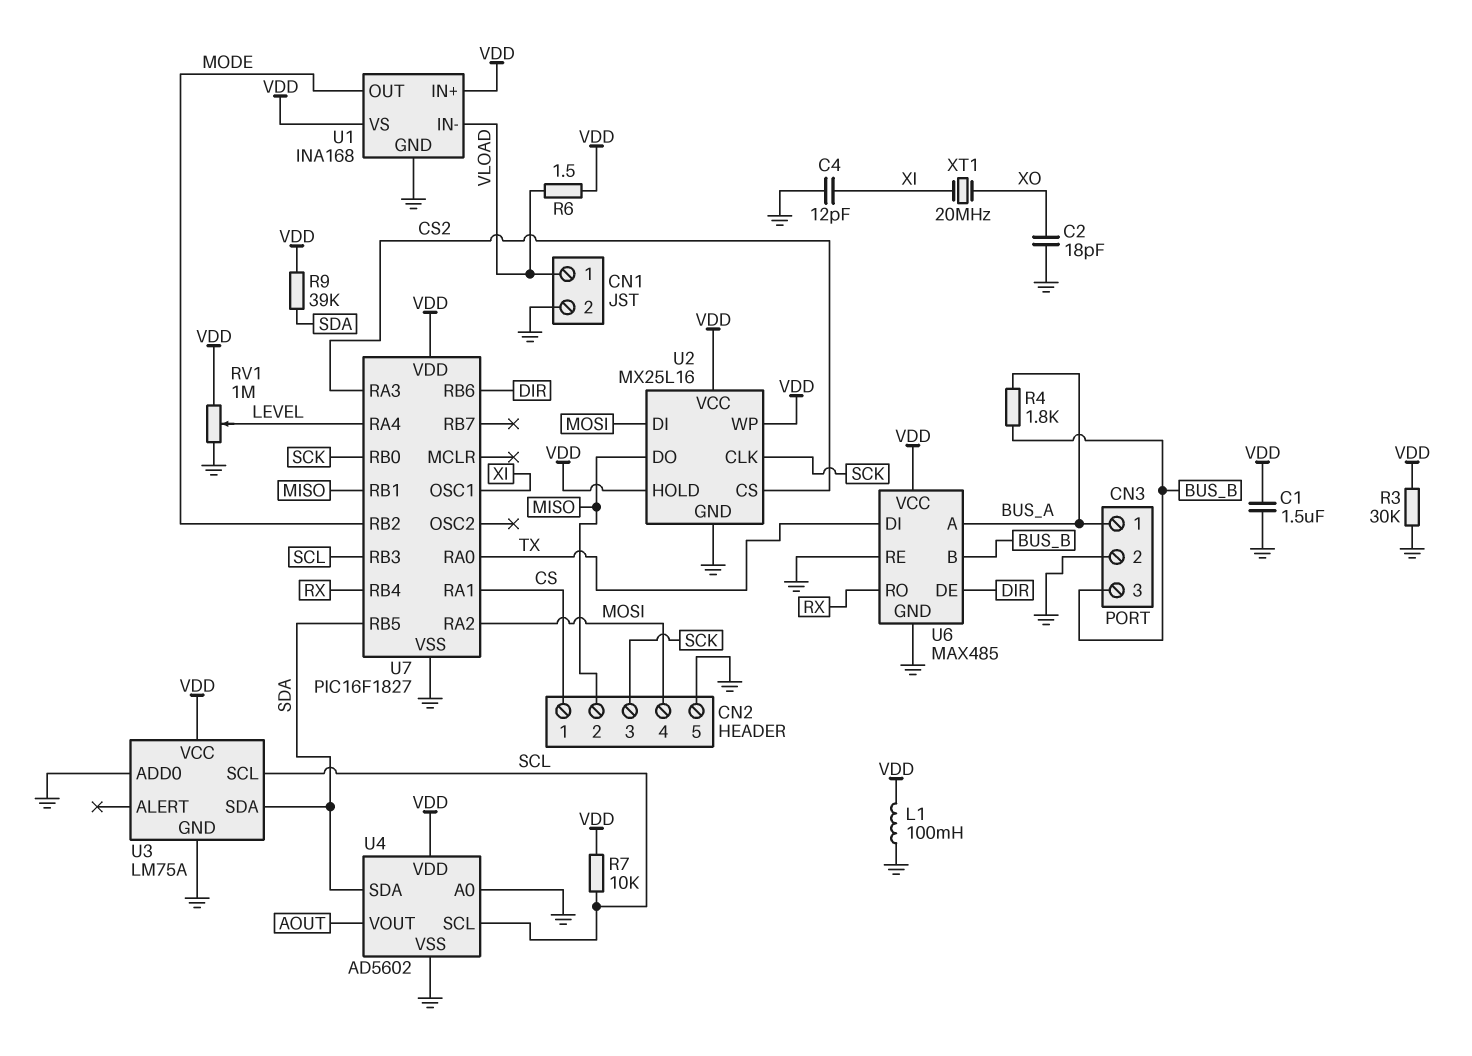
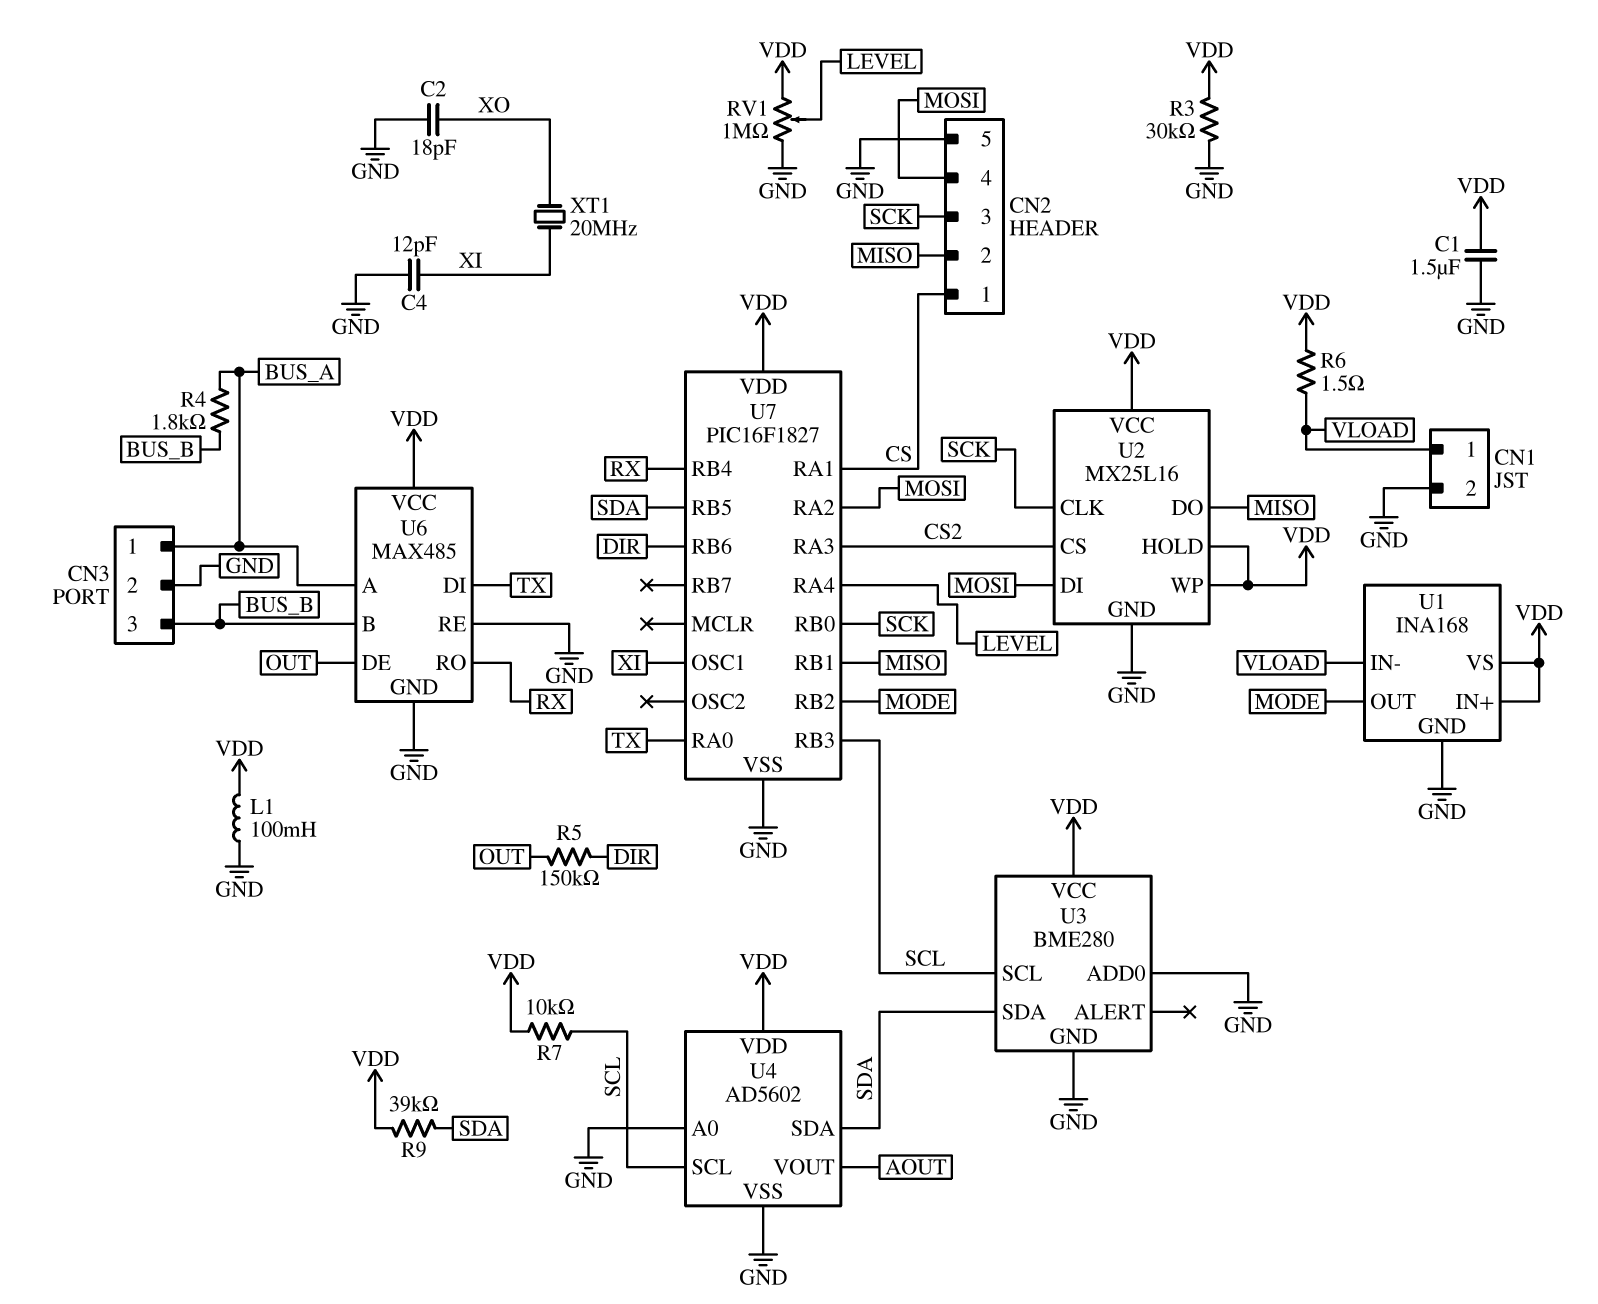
R5: none -> 150k (DIR, OUT)
U3: LM75A -> BME280
U6 pin DE: DIR -> OUT

